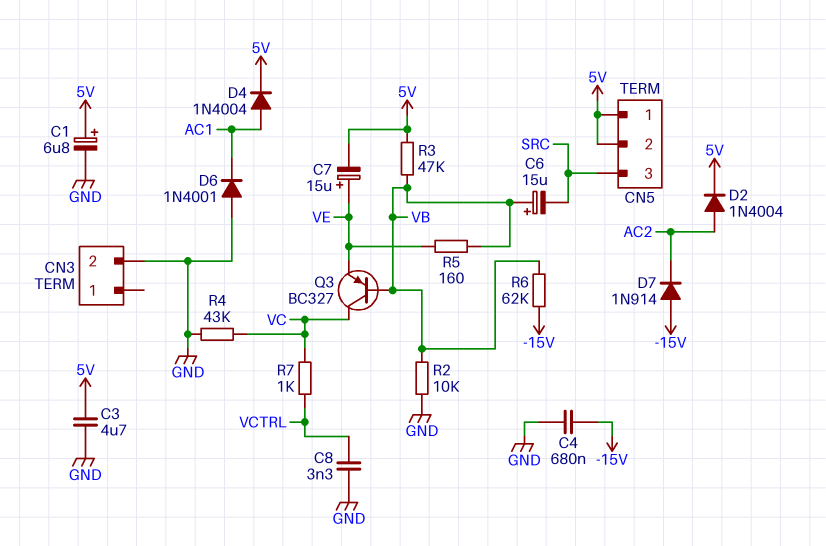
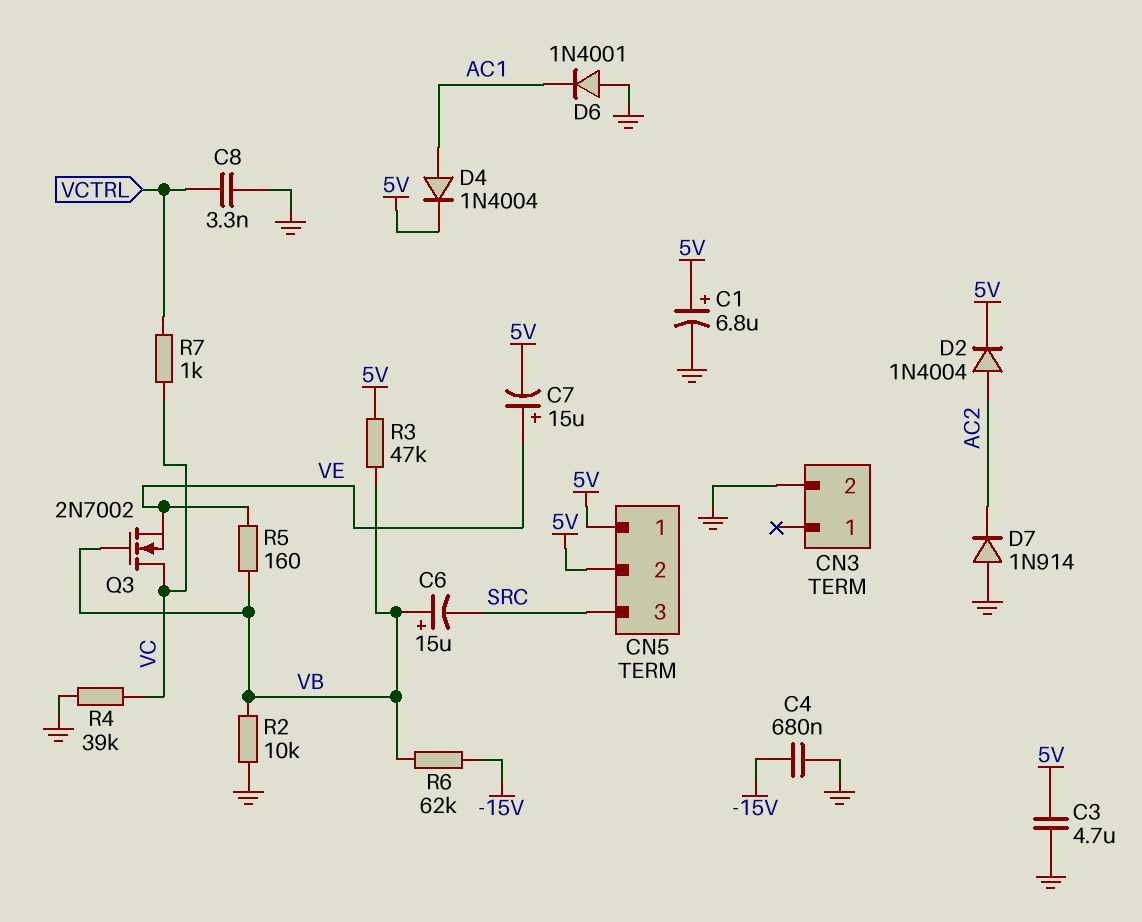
D7: diode 1N914 (A -15V, K AC2) -> diode 1N914 (A GND, K AC2)
Q3: PNP BC327 (B VB, C VC, E VE) -> NMOS 2N7002 (G VB, D VC, S VE)
R4: 43k (GND, VC) -> 39k (GND, VC)

